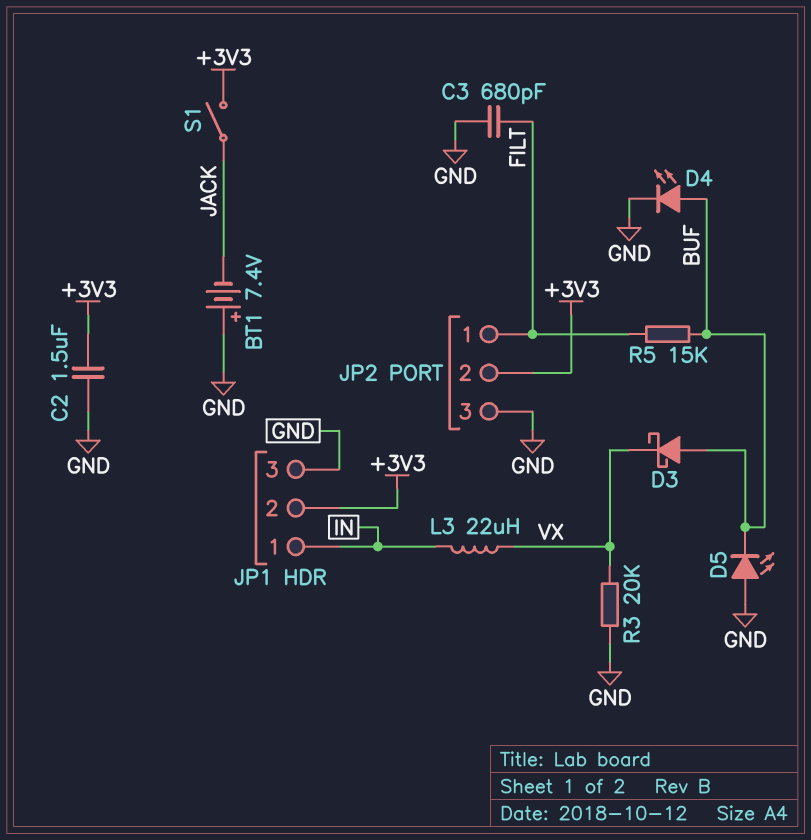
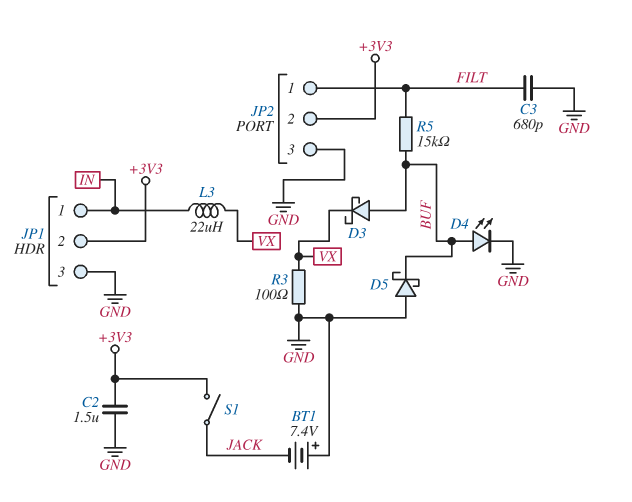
D5: LED (A GND, K BUF) -> schottky (A GND, K BUF)
R3: 20k (GND, VX) -> 100 (GND, VX)

